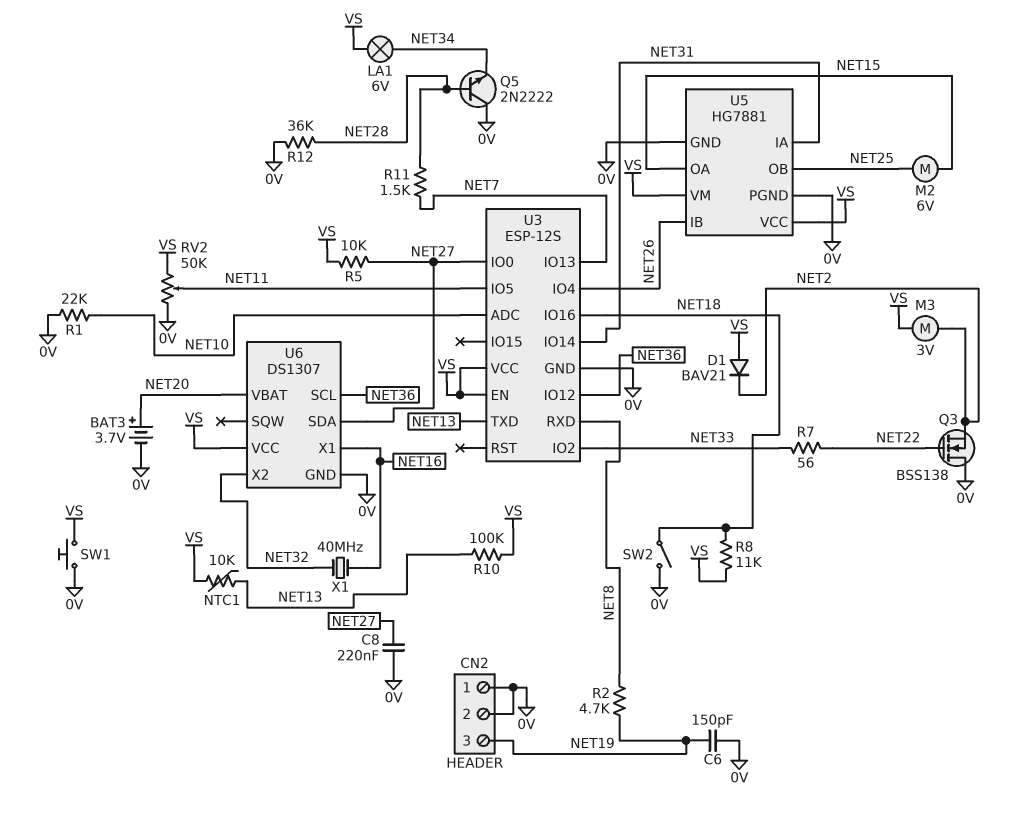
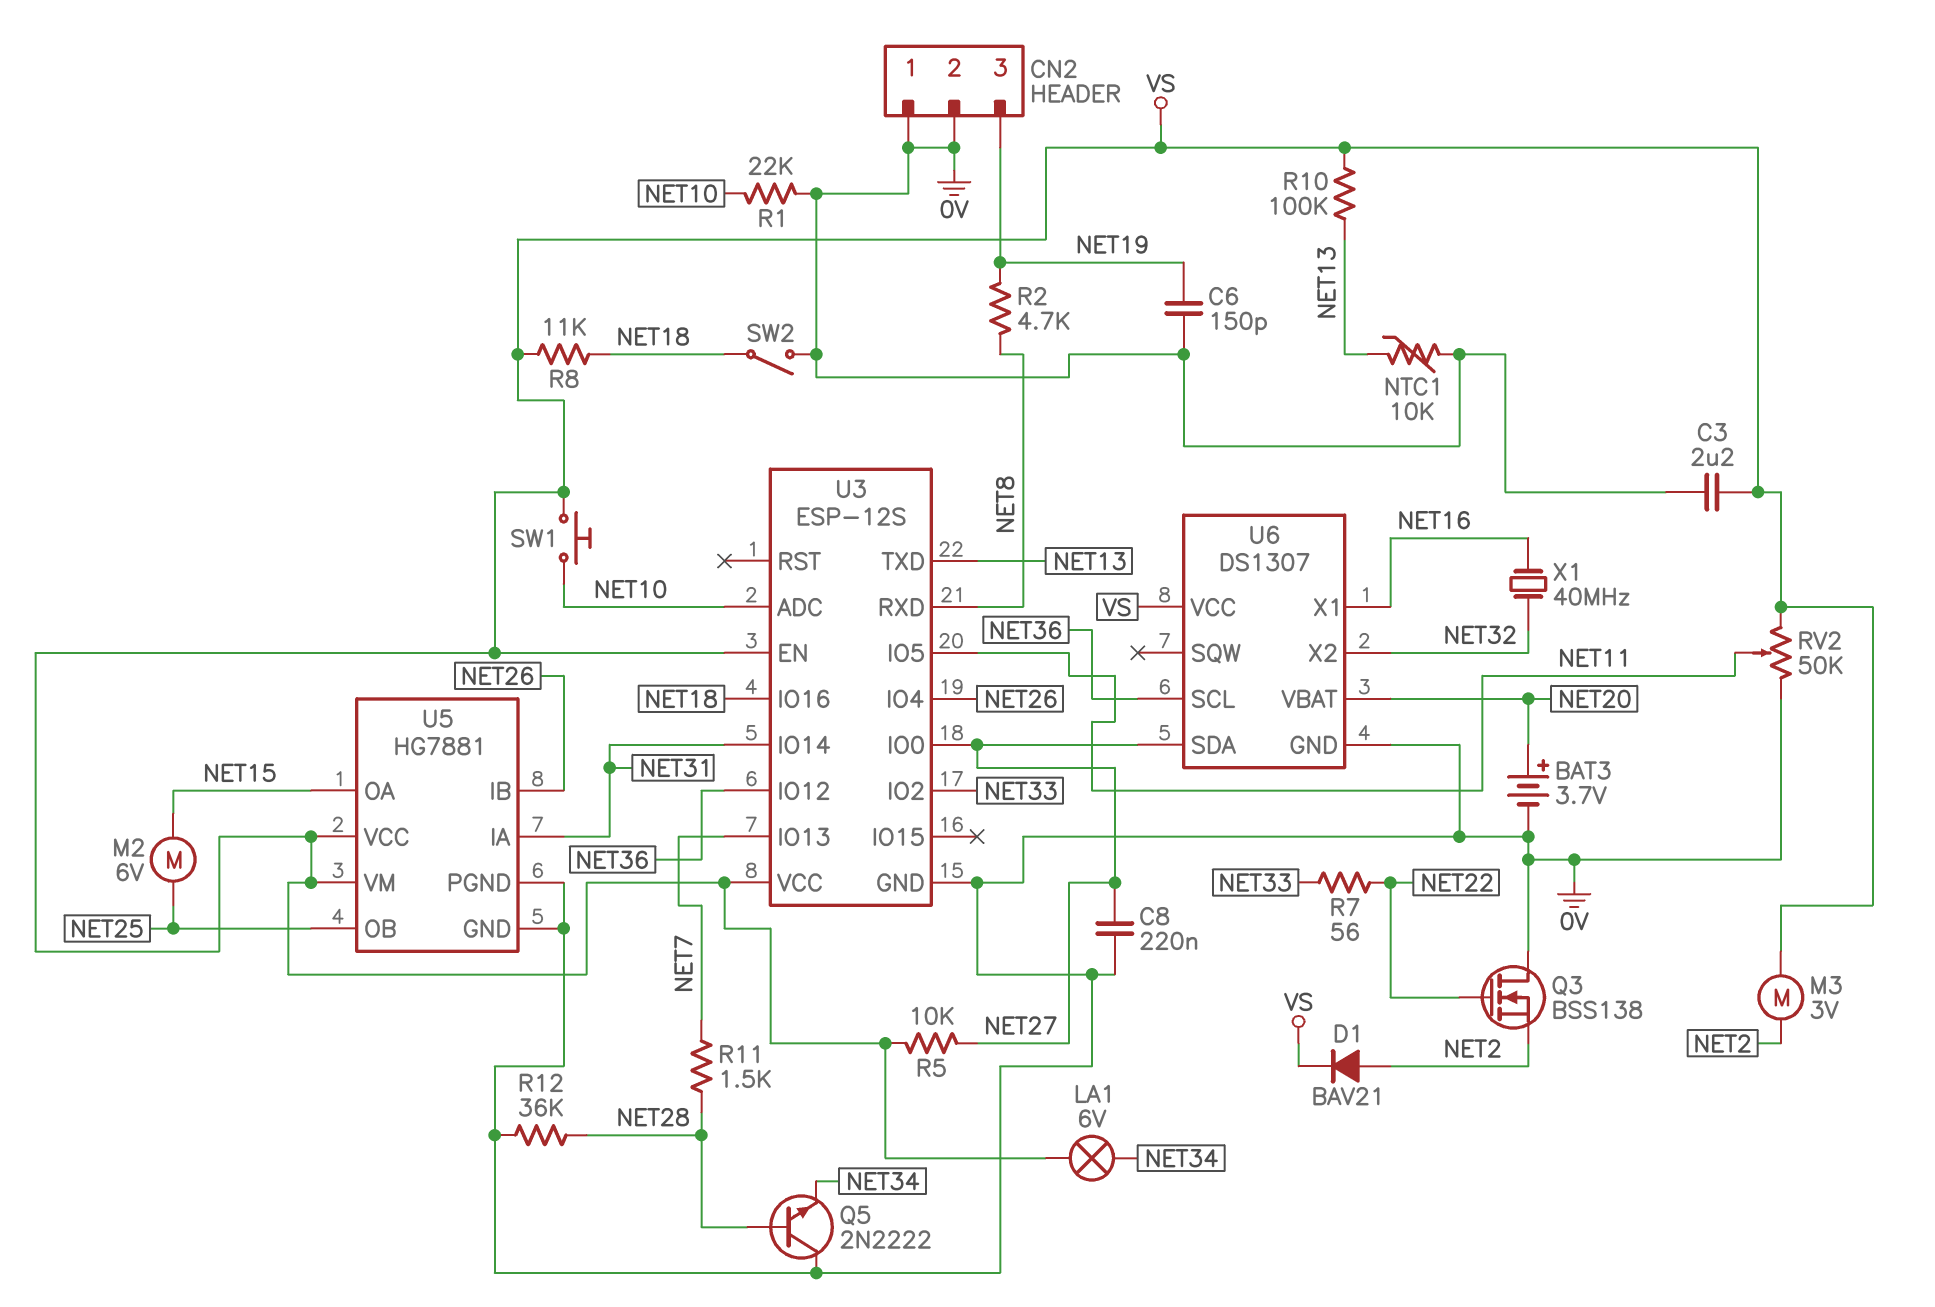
C3: none -> 2.2uF (0V, VS)
D1: diode BAV21 (A VS, K NET2) -> diode BAV21 (A NET2, K VS)
NTC1: 10k (NET13, VS) -> 10k (0V, NET13)
SW1: button (0V, VS) -> button (NET10, VS)

